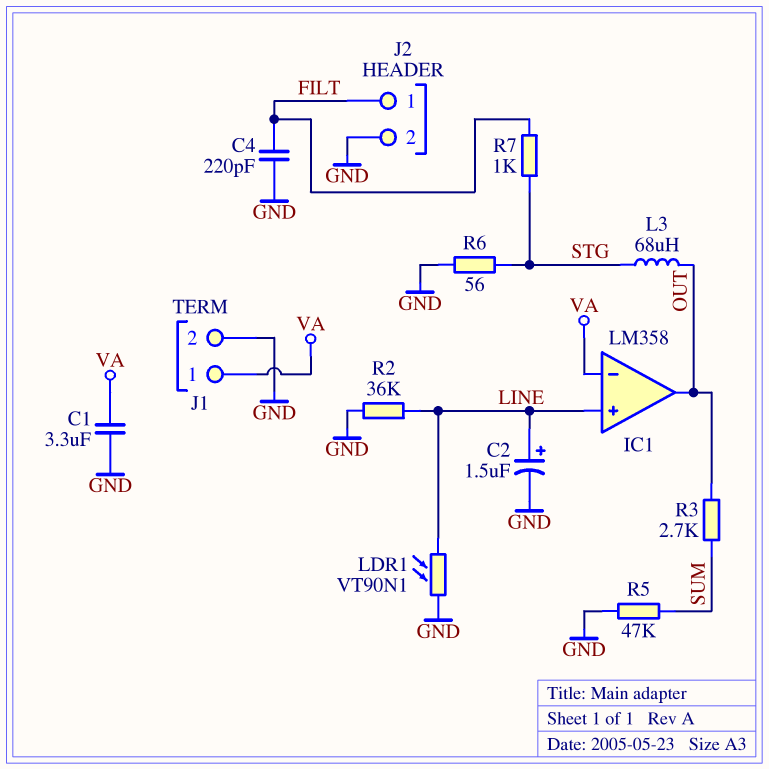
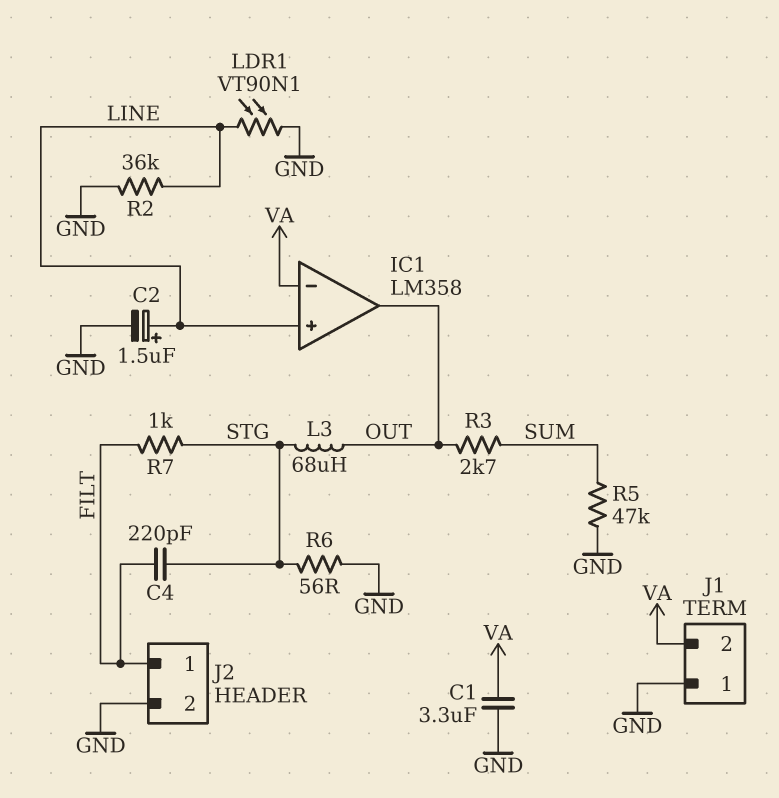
C4: 220pF (FILT, GND) -> 220pF (FILT, STG)
J1 pin 1: VA -> GND
J1 pin 2: GND -> VA

